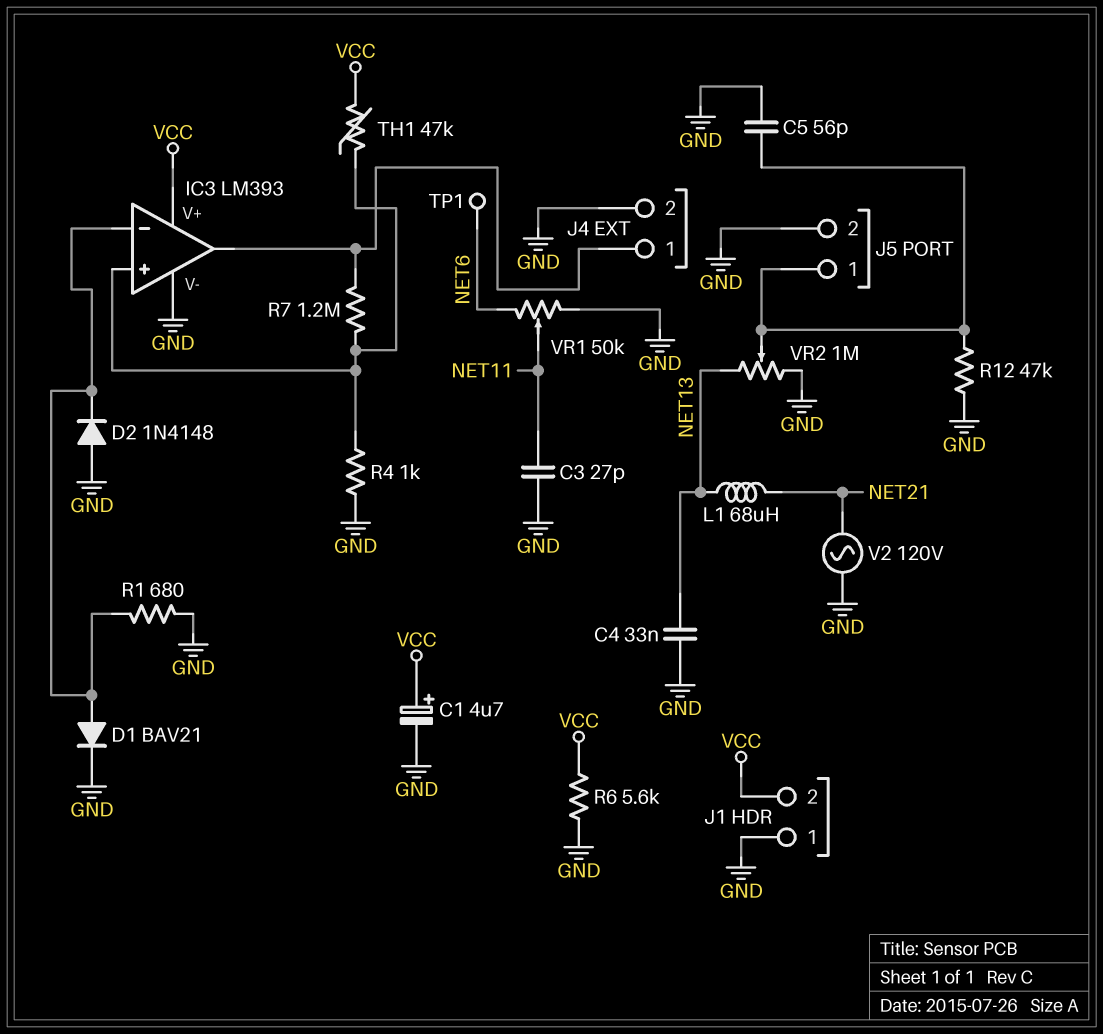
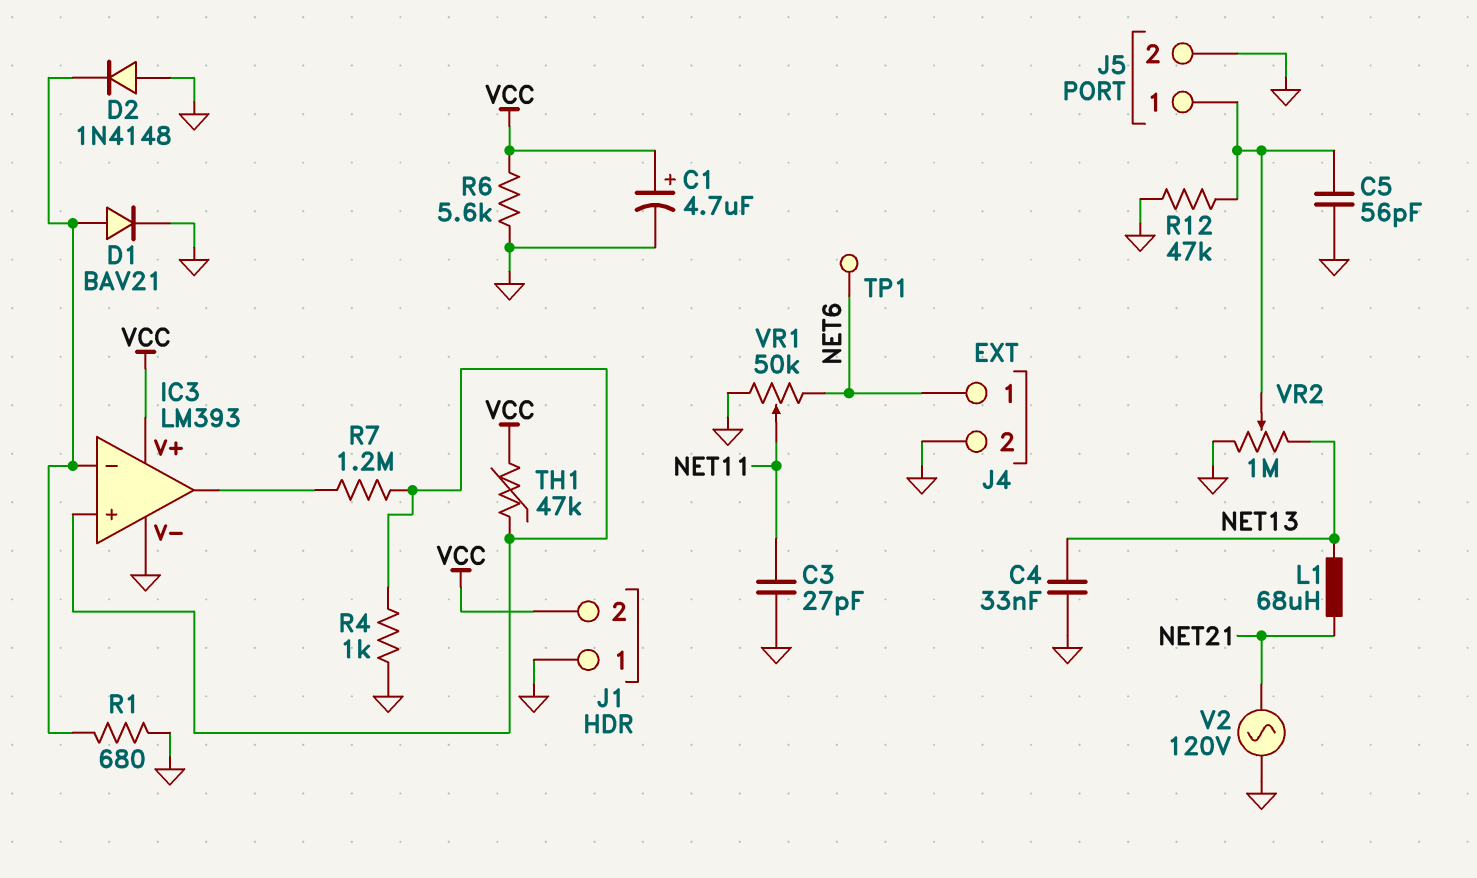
J4 pin 1: IC3/out -> NET6

